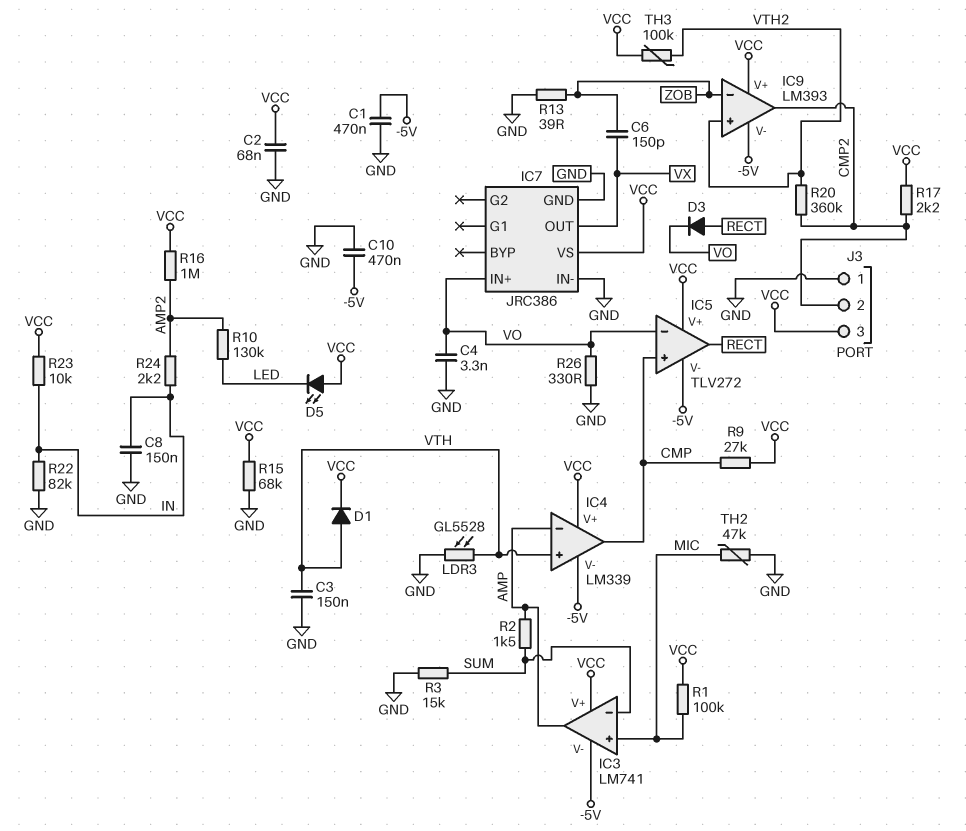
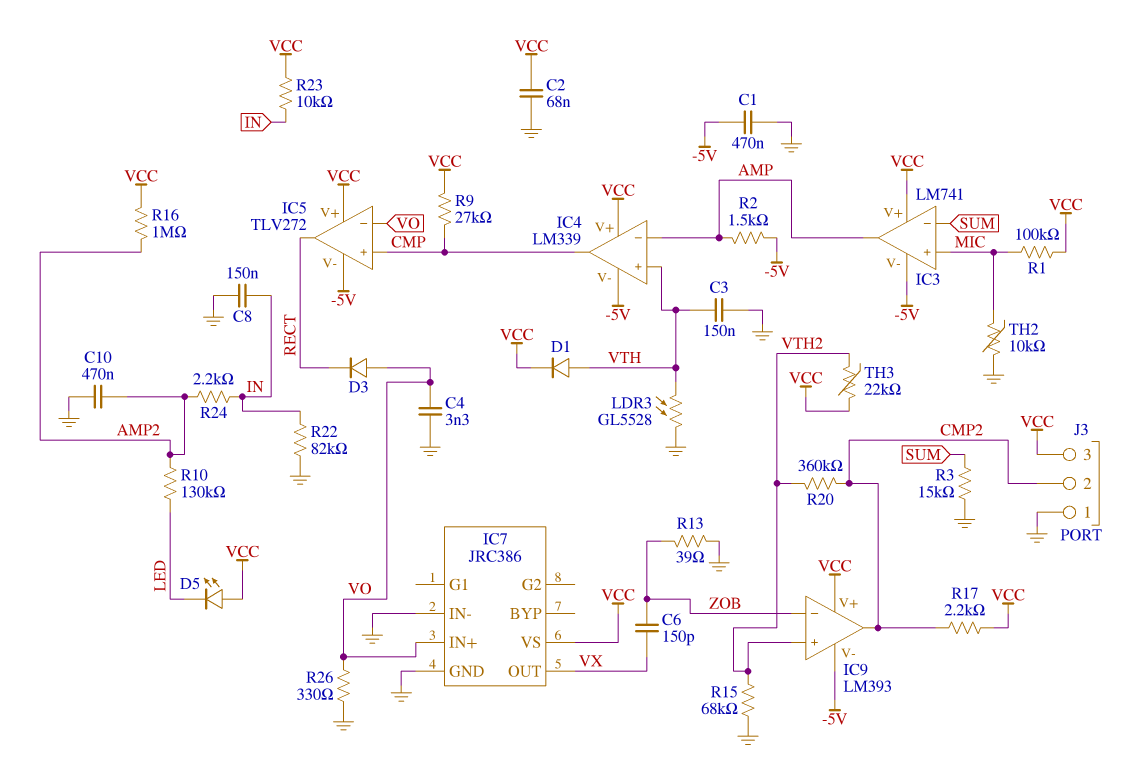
C10: 470nF (-5V, GND) -> 470nF (AMP2, GND)
D3: diode (A RECT, K VO) -> diode (A VO, K RECT)
R2: 1.5k (AMP, SUM) -> 1.5k (-5V, AMP)
R15: 68k (GND, VCC) -> 68k (GND, VTH2)
TH2: 47k (GND, MIC) -> 10k (GND, MIC)
TH3: 100k (VCC, VTH2) -> 22k (VCC, VTH2)

